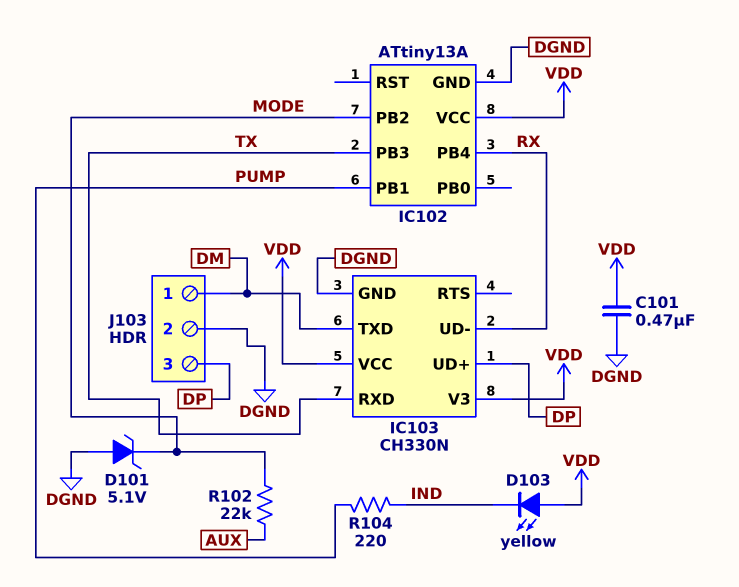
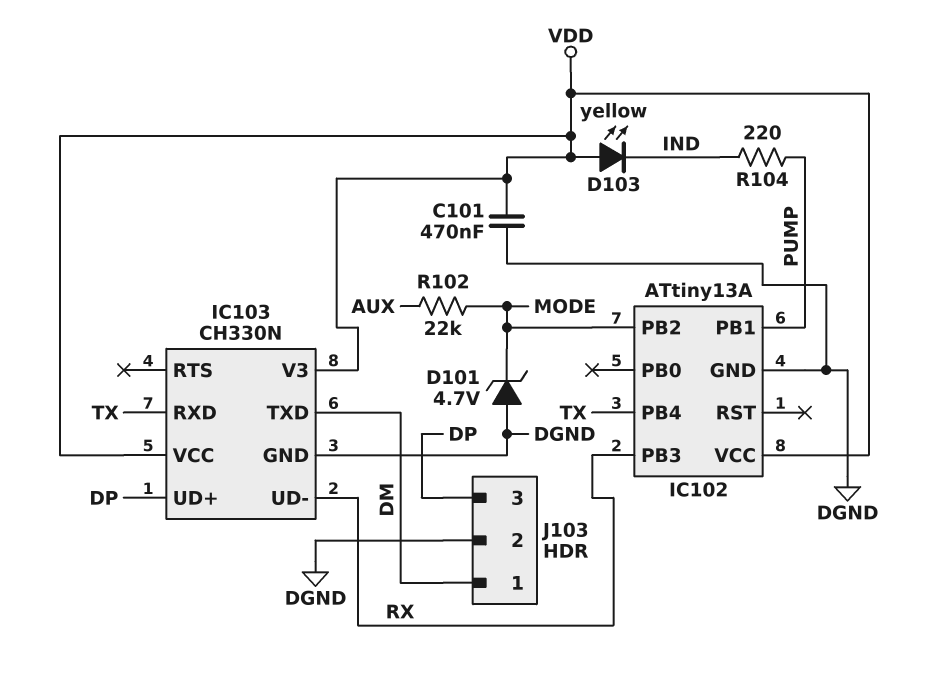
D101: zener 5.1V (A DGND, K MODE) -> zener 4.7V (A DGND, K MODE)
IC102 pin PB3: TX -> RX
IC102 pin PB4: RX -> TX

